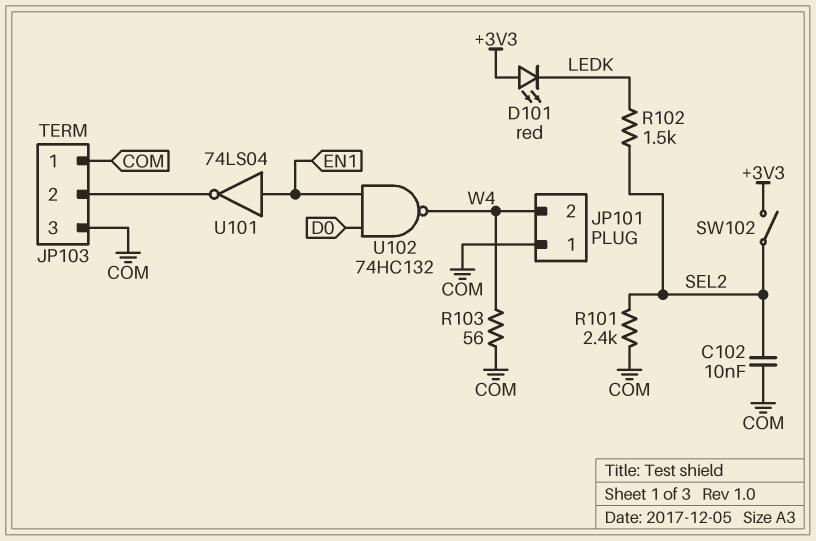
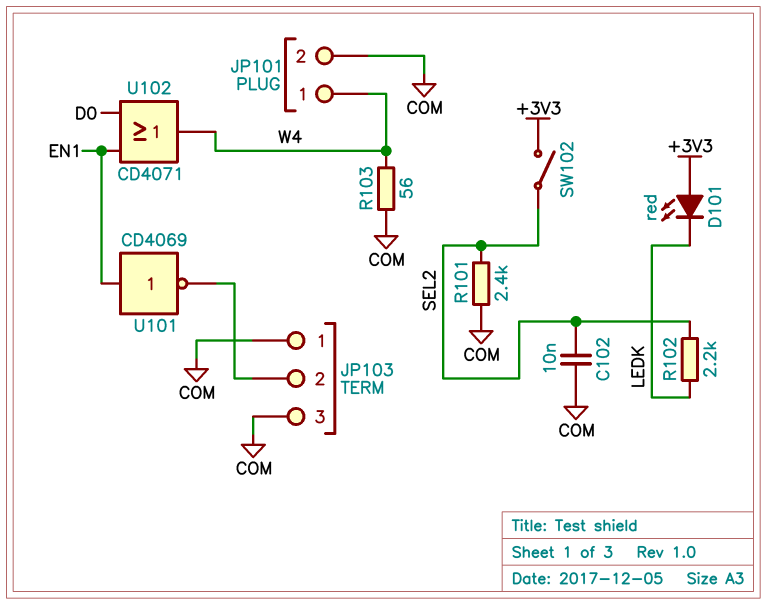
JP101 pin 1: COM -> W4
JP101 pin 2: W4 -> COM
R102: 1.5k (LEDK, SEL2) -> 2.2k (LEDK, SEL2)
U101: NOT 74LS04 (in EN1, out JP103/2) -> NOT CD4069 (in EN1, out JP103/2)
U102: NAND 74HC132 (in D0, in EN1, out W4) -> OR CD4071 (in D0, in EN1, out W4)

